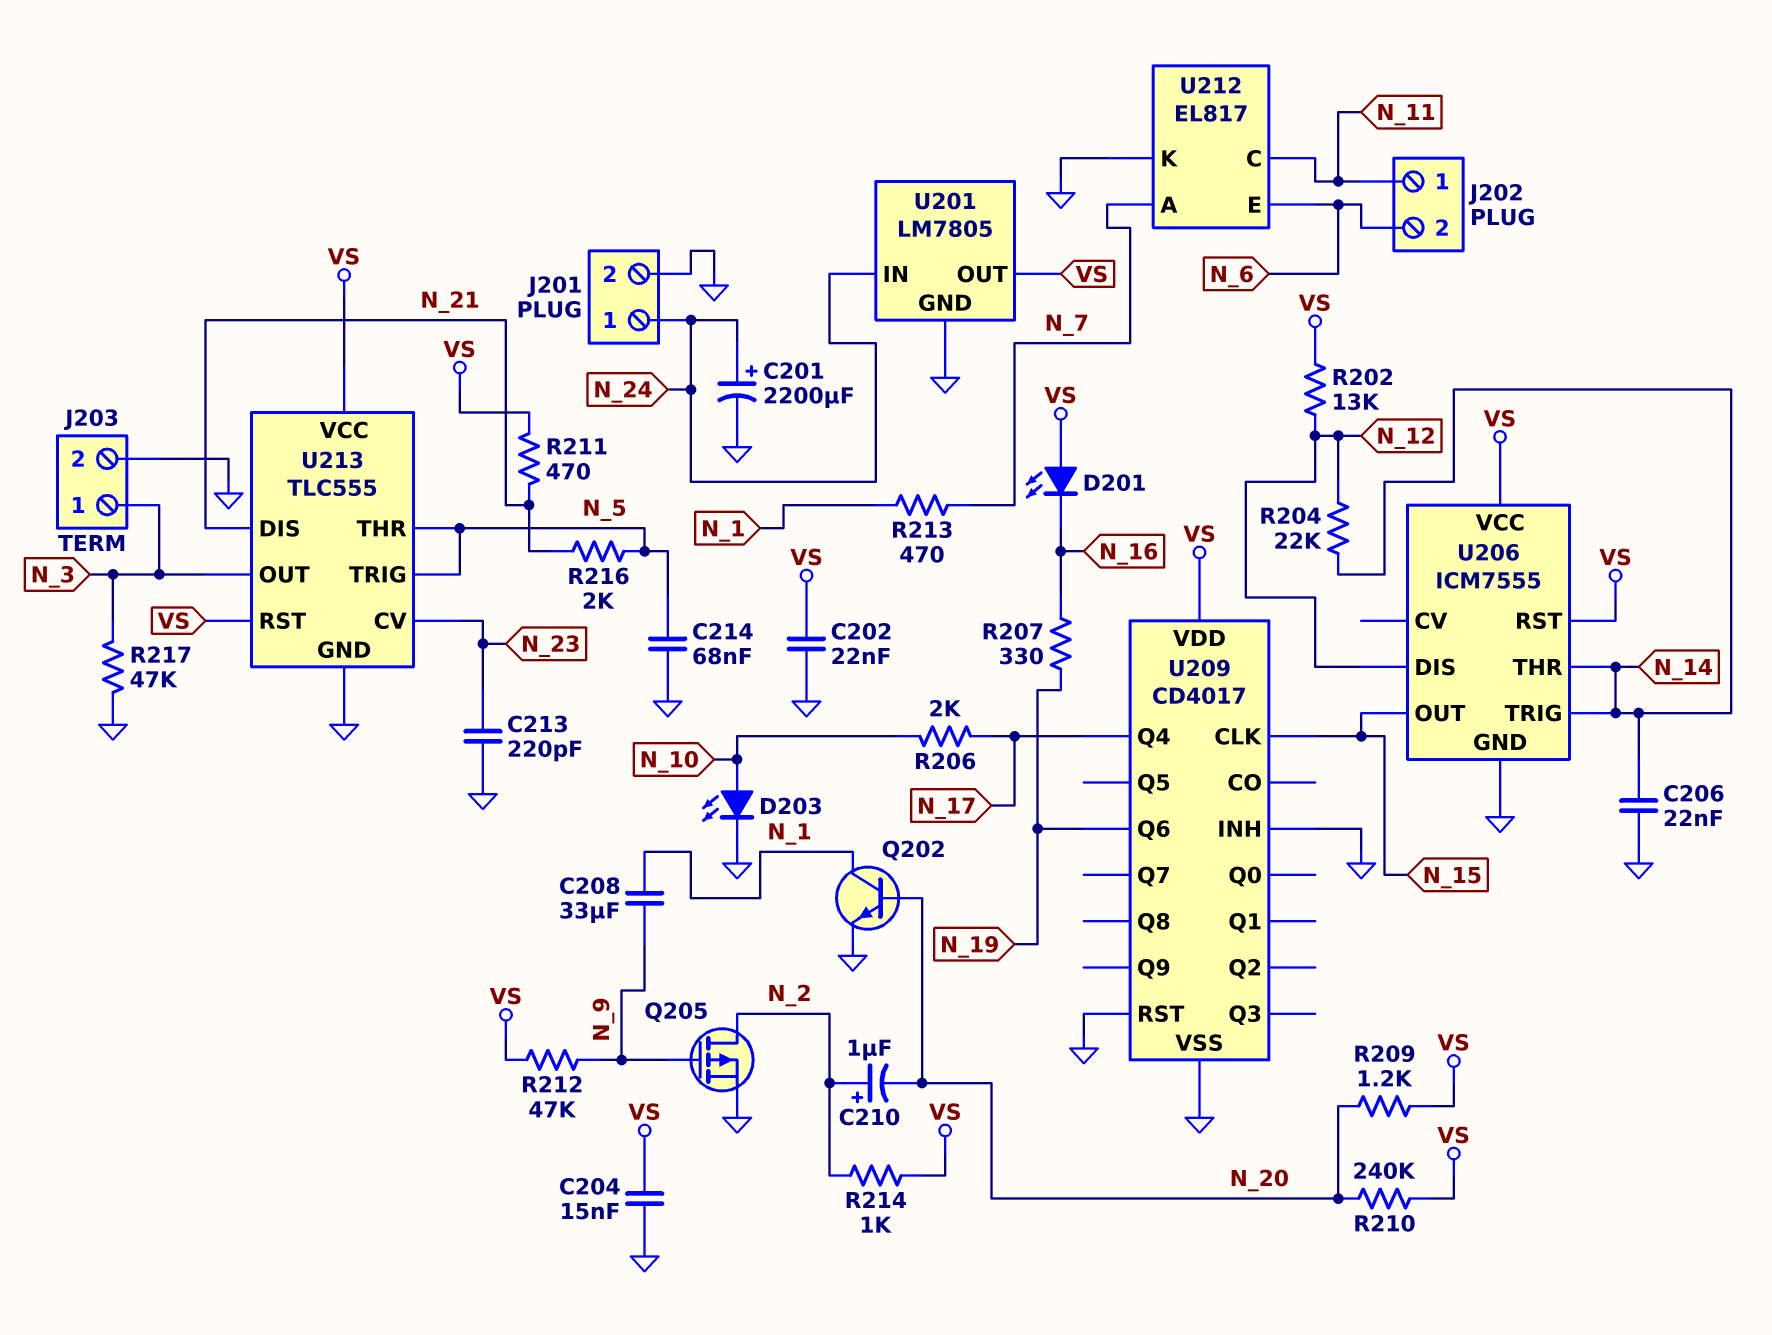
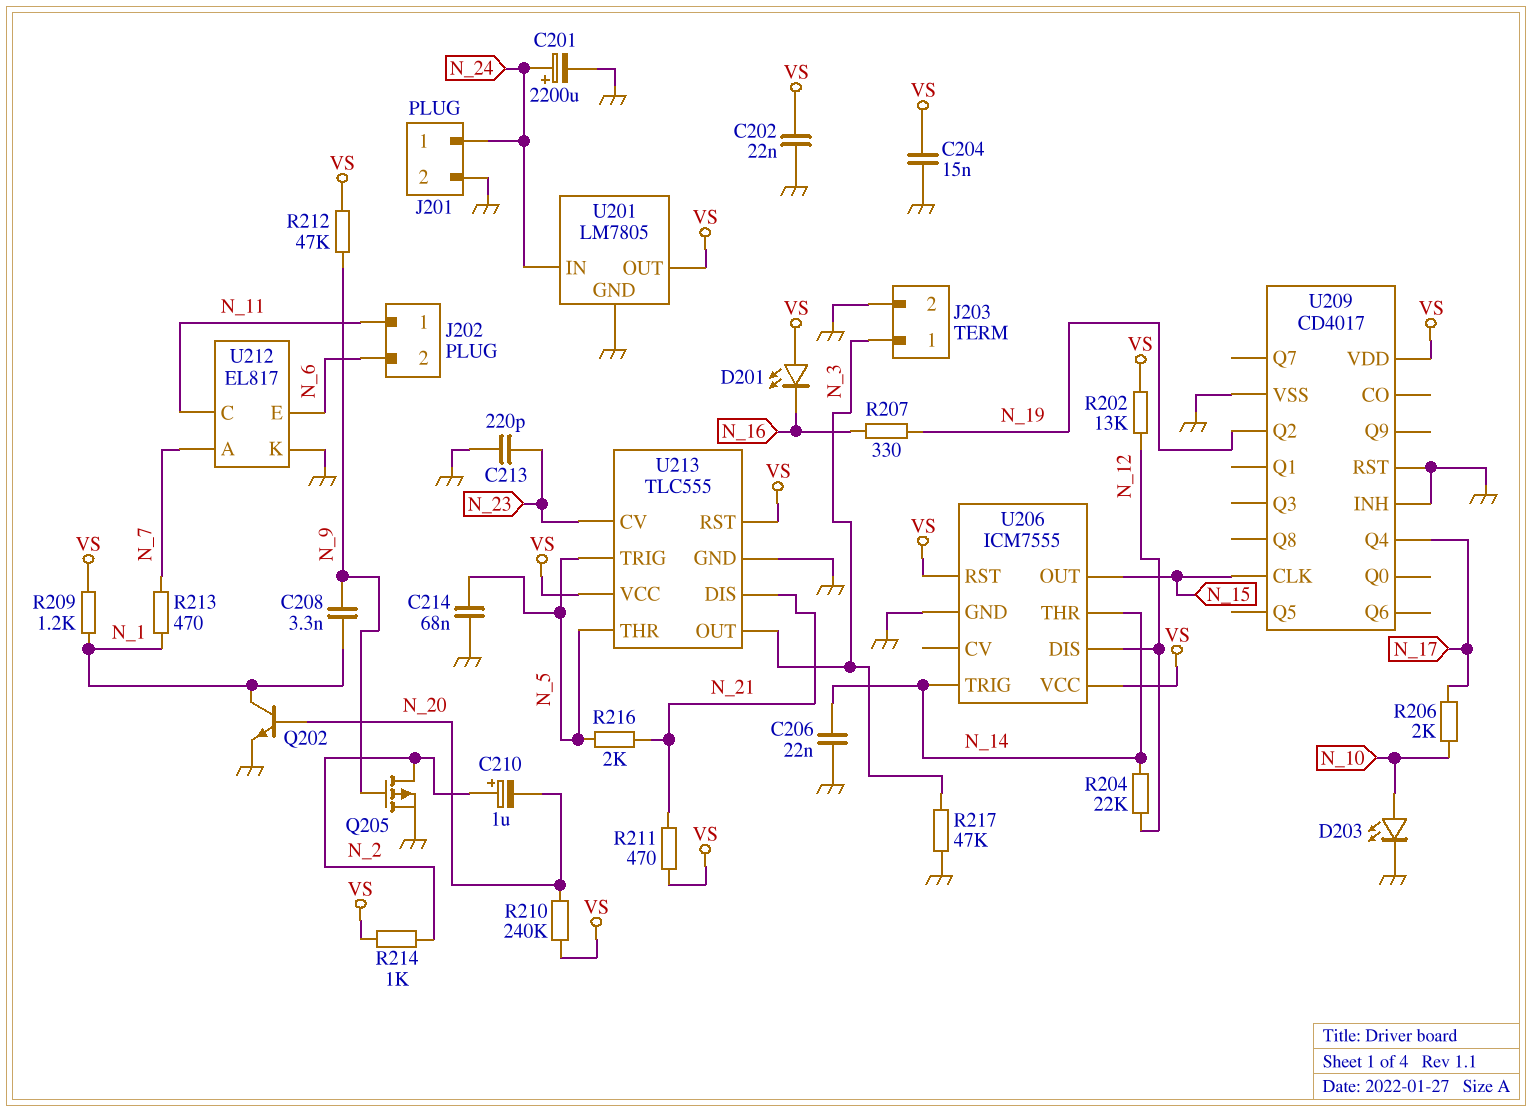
C208: 33uF (N_1, N_9) -> 3.3nF (N_1, N_9)
R209: 1.2k (N_20, VS) -> 1.2k (N_1, VS)
U209 pin Q2: none -> N_19
U209 pin Q6: N_19 -> none

